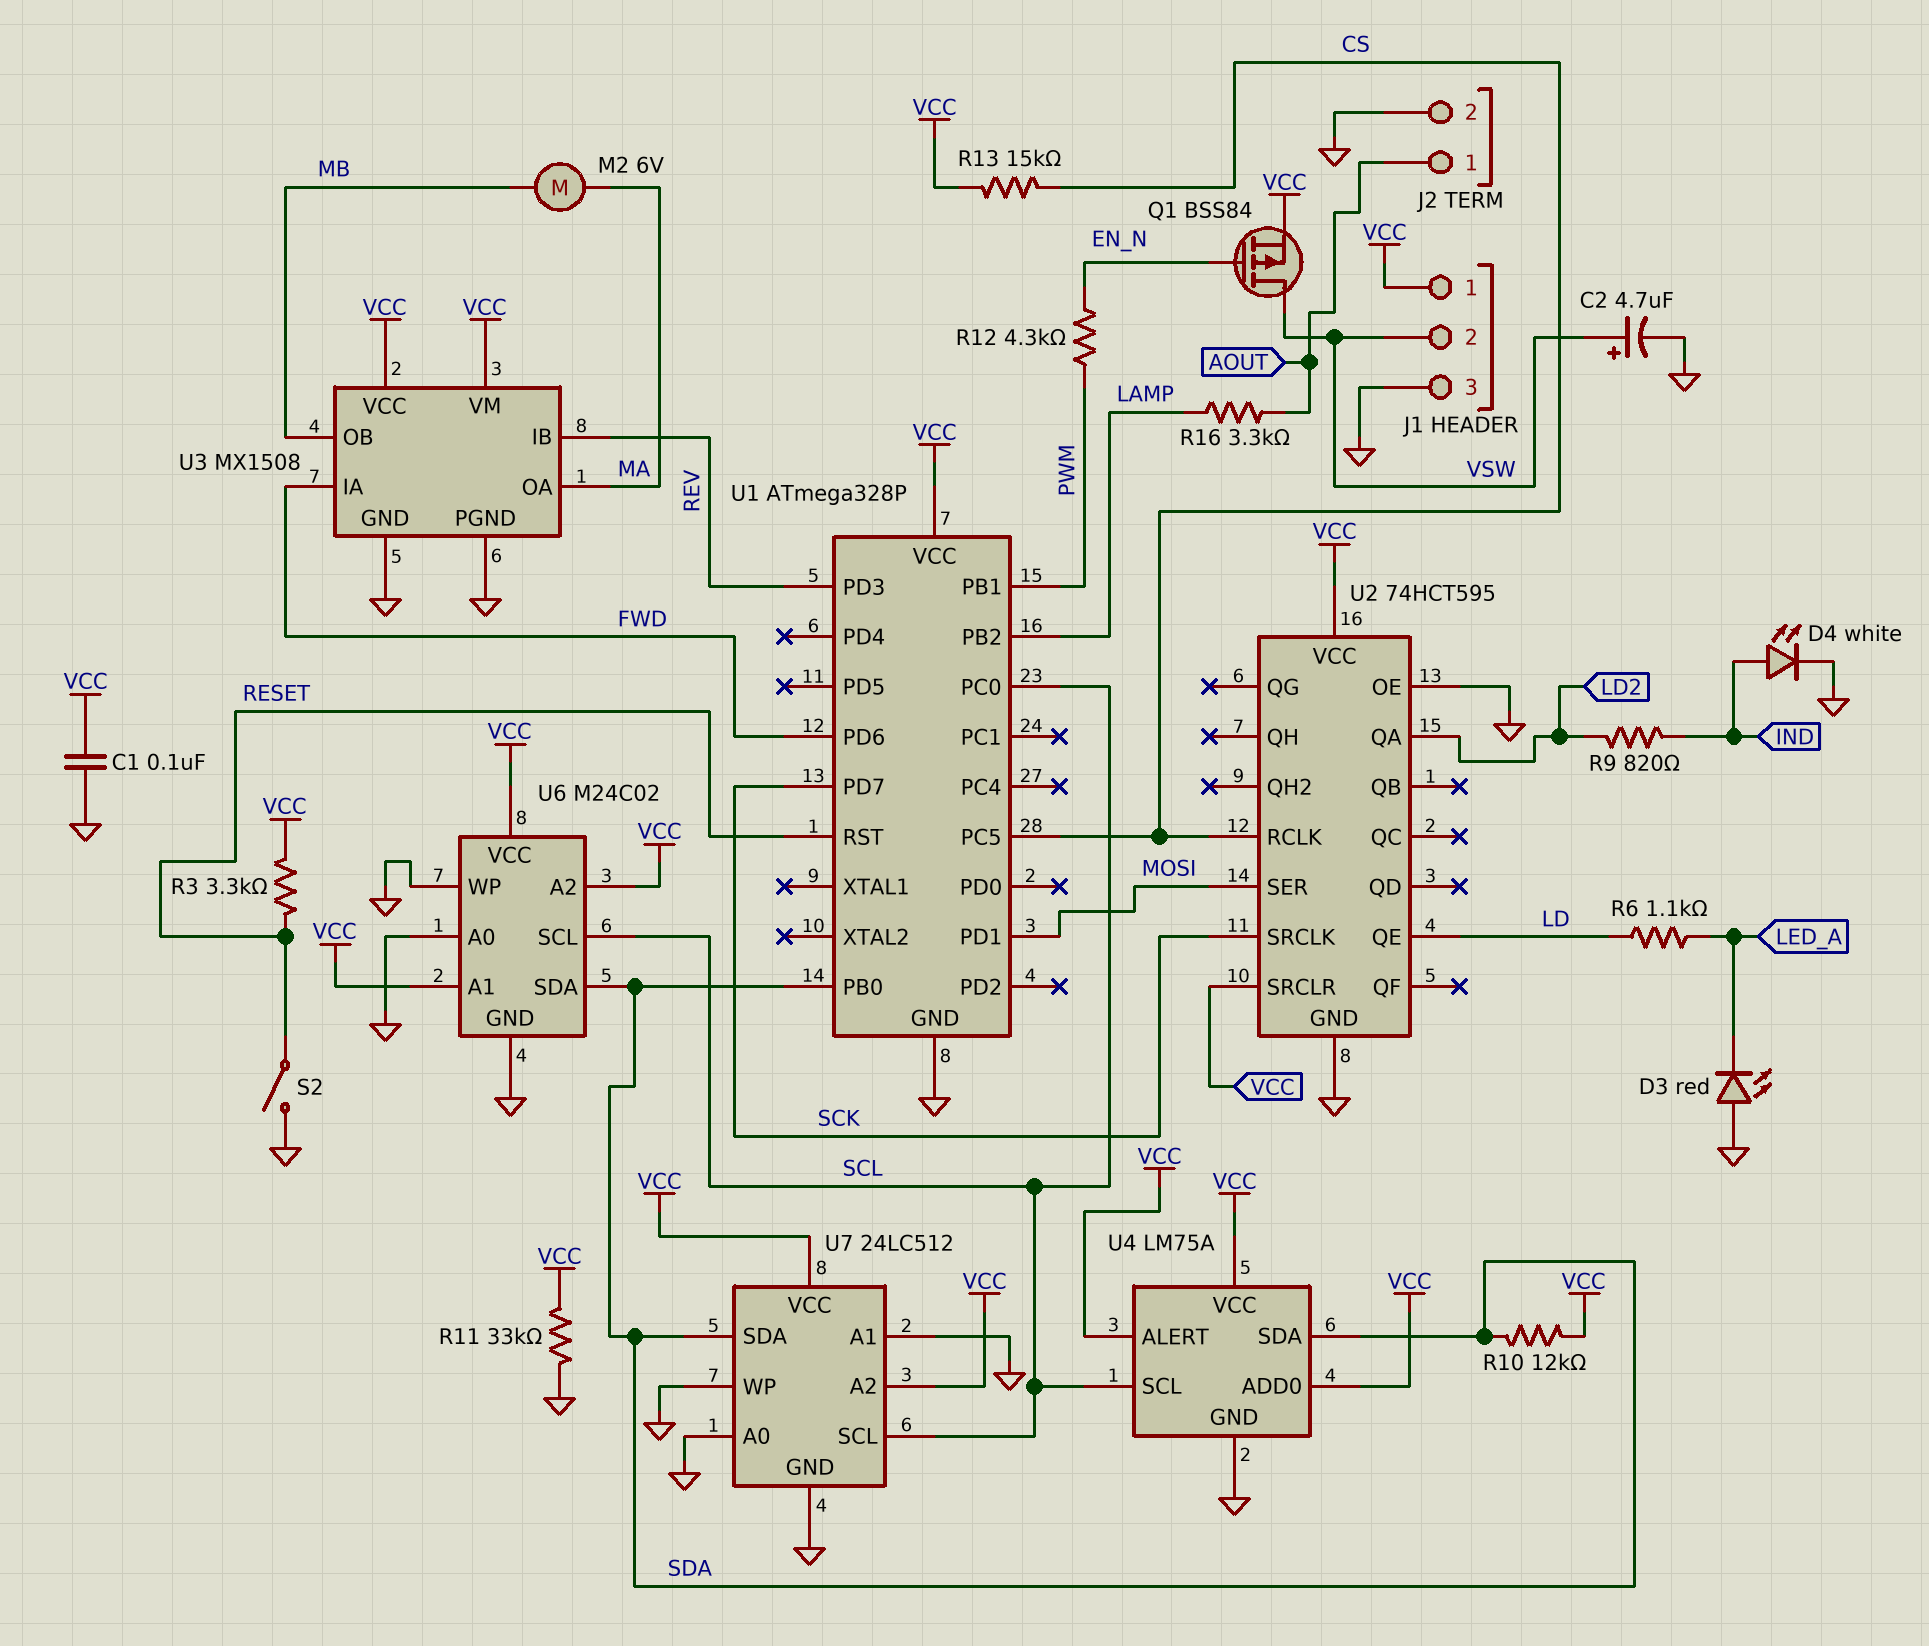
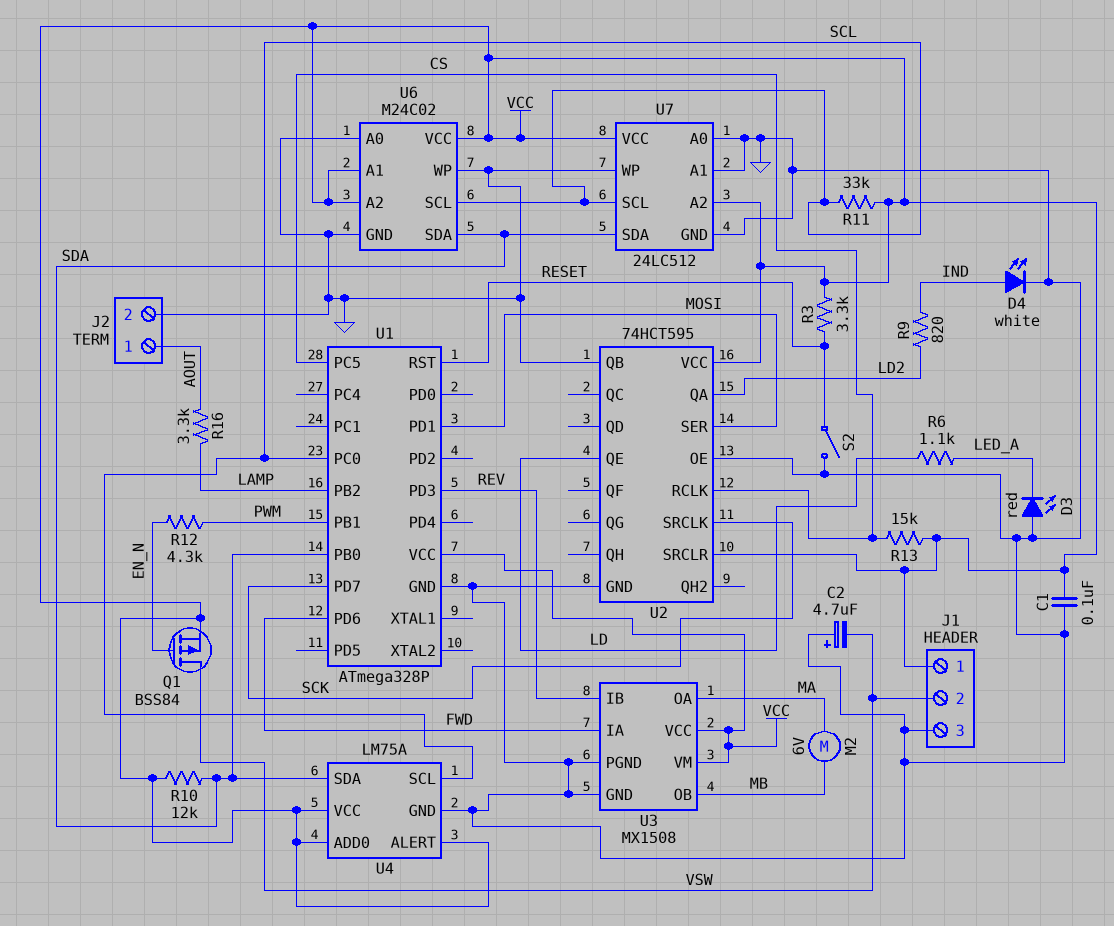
C2: 4.7uF (plus VSW, minus GND) -> 4.7uF (plus GND, minus VSW)
R11: 33k (GND, VCC) -> 33k (SCL, VCC)
U2 pin QB: none -> GND

